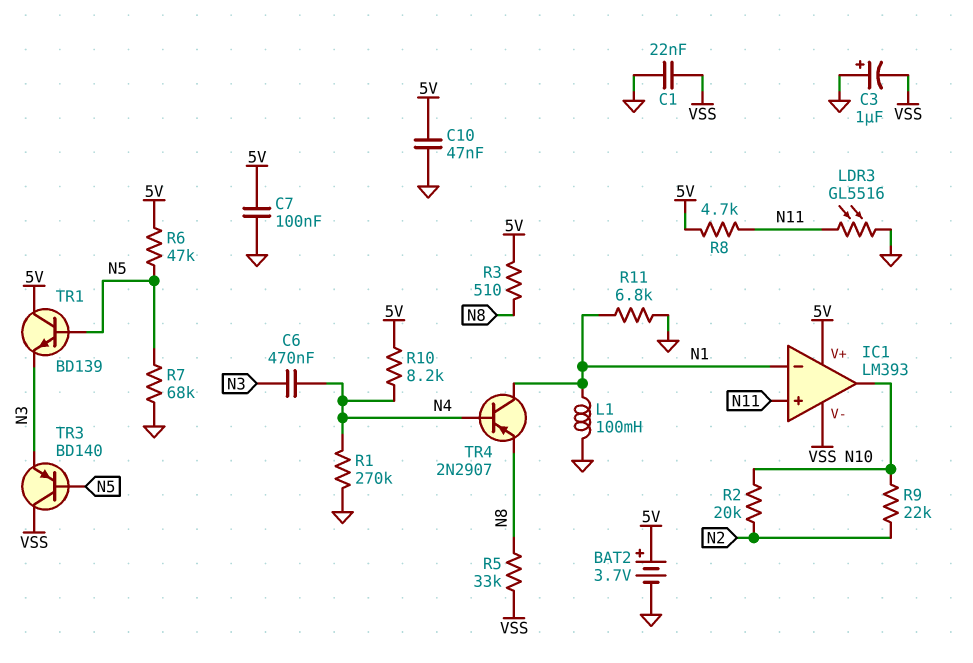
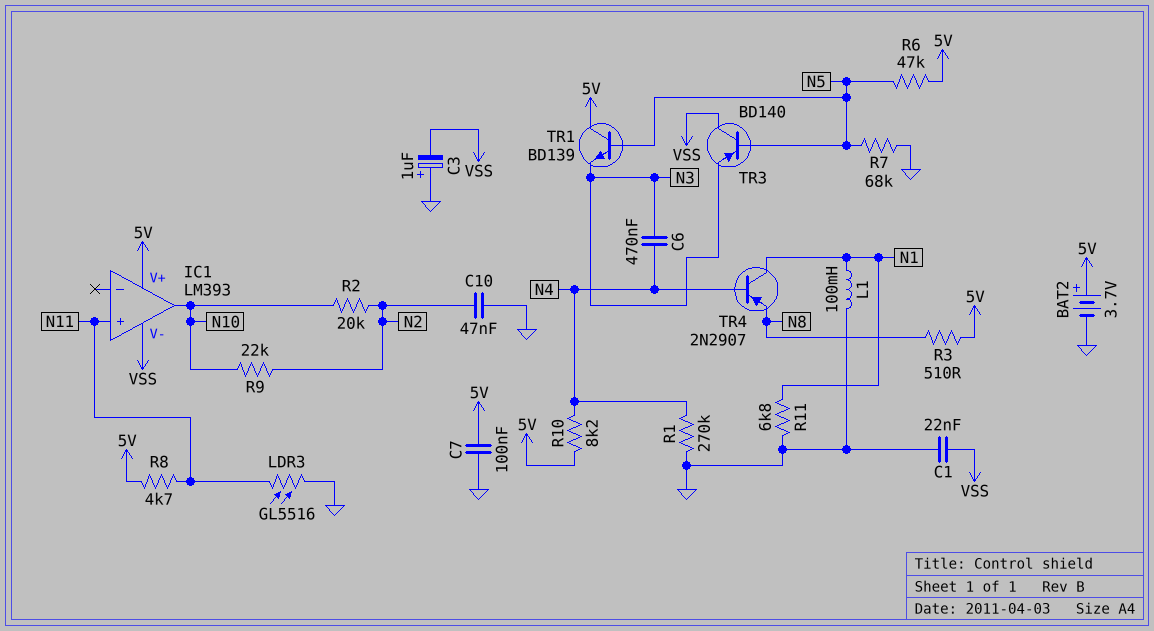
C10: 47nF (5V, GND) -> 47nF (GND, N2)
IC1 pin in-: N1 -> none
R5: 33k (N8, VSS) -> none

